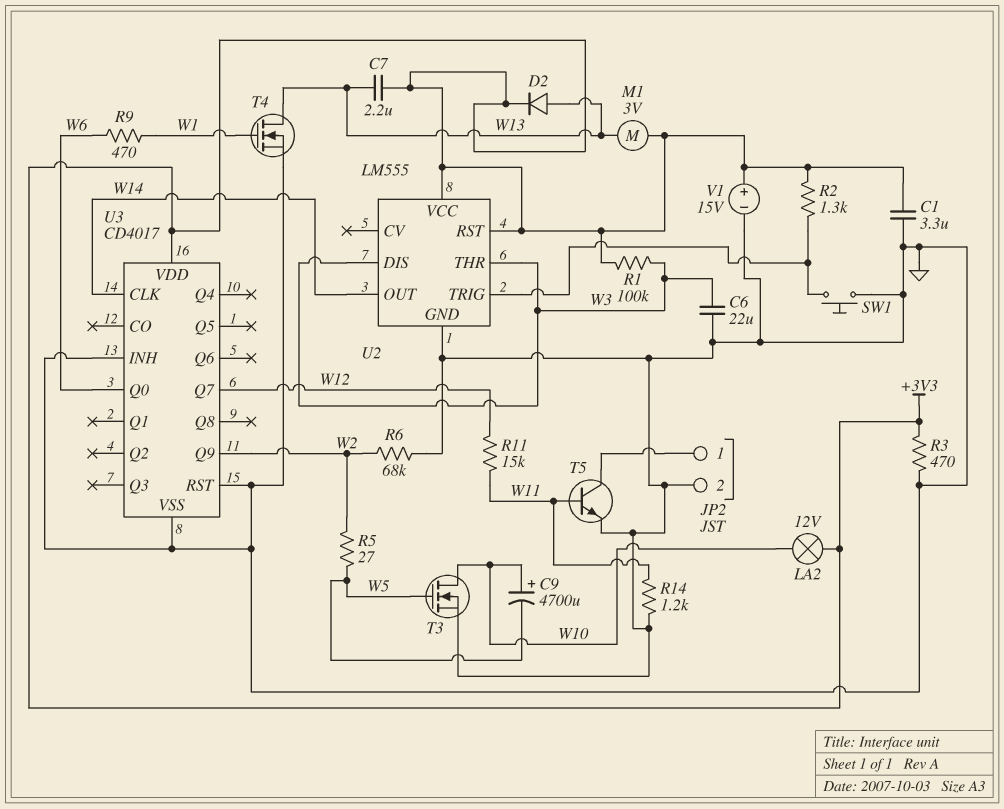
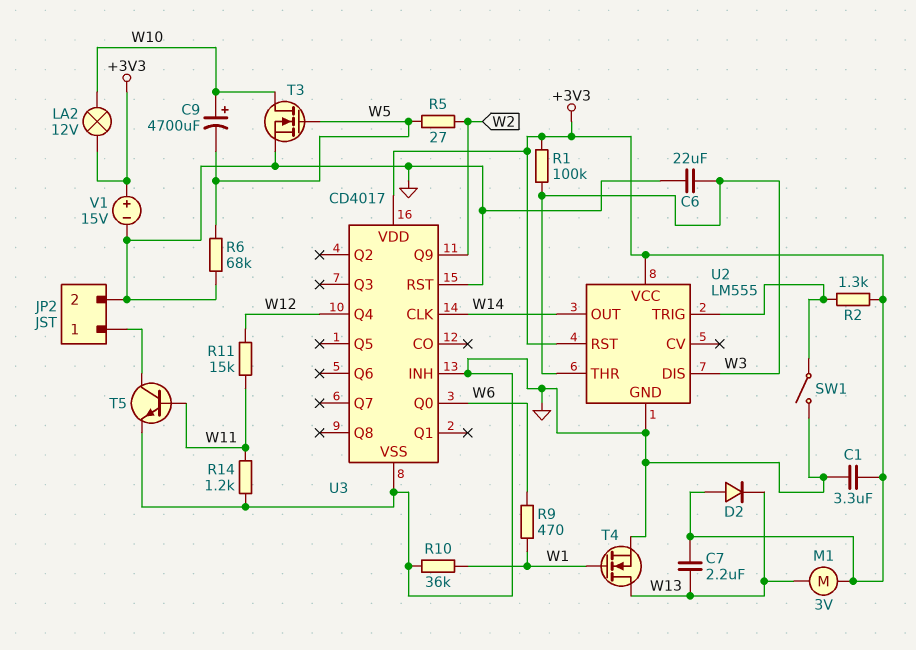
D2: diode (A W13, K +3V3) -> diode (A +3V3, K W13)
R3: 470 (+3V3, GND) -> none
R6: 68k (GND, W2) -> 68k (GND, W5)
R10: none -> 36k (GND, W1)
SW1: button (GND, U2/TRIG) -> switch (GND, U2/TRIG)
U3 pin Q4: none -> W12
U3 pin Q7: W12 -> none

